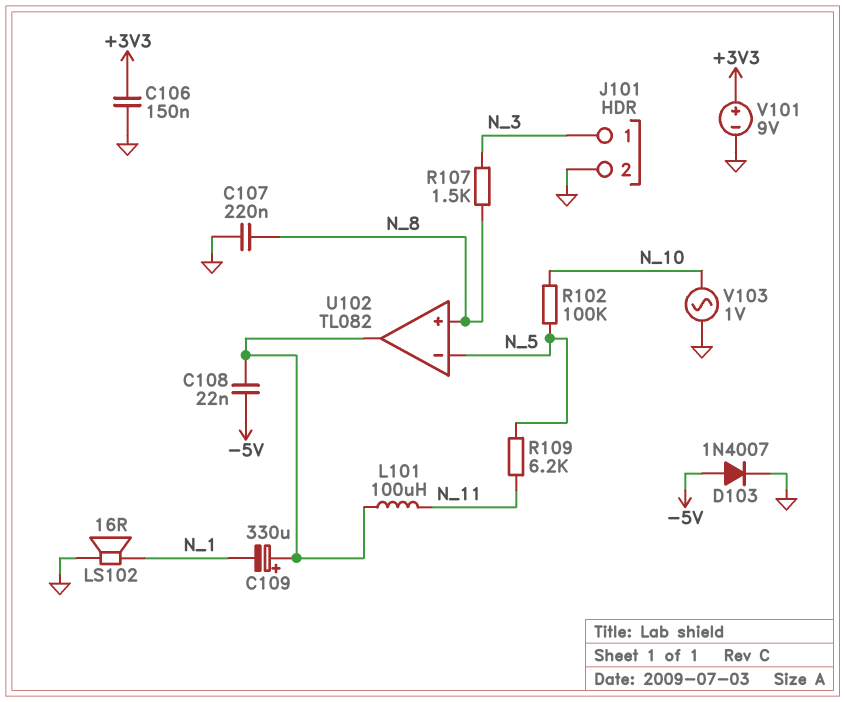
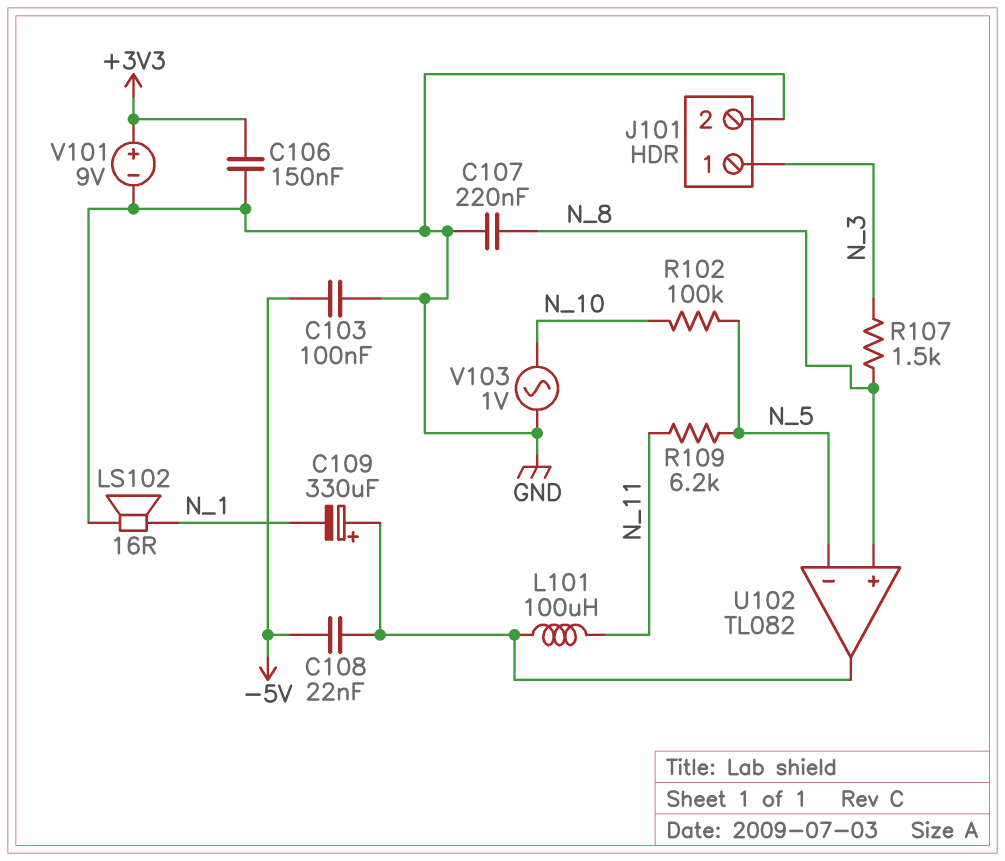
C103: none -> 100nF (-5V, GND)
D103: diode 1N4007 (A -5V, K GND) -> none

